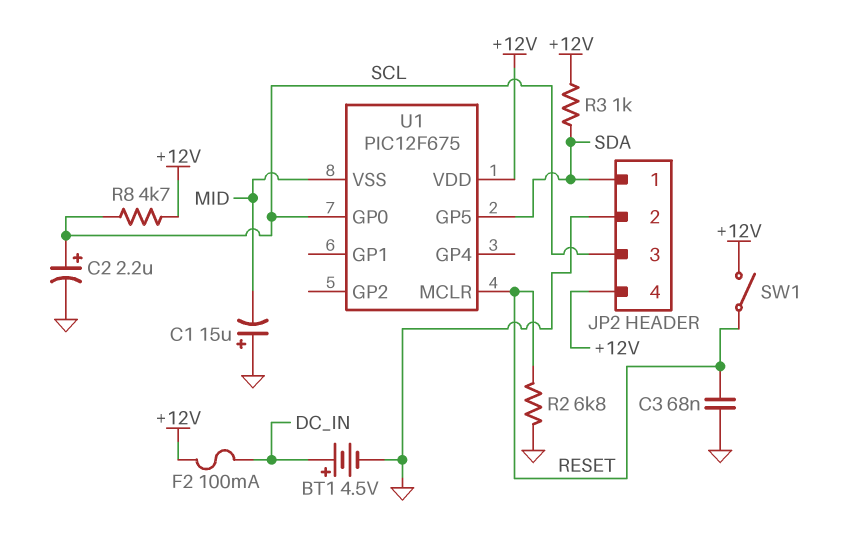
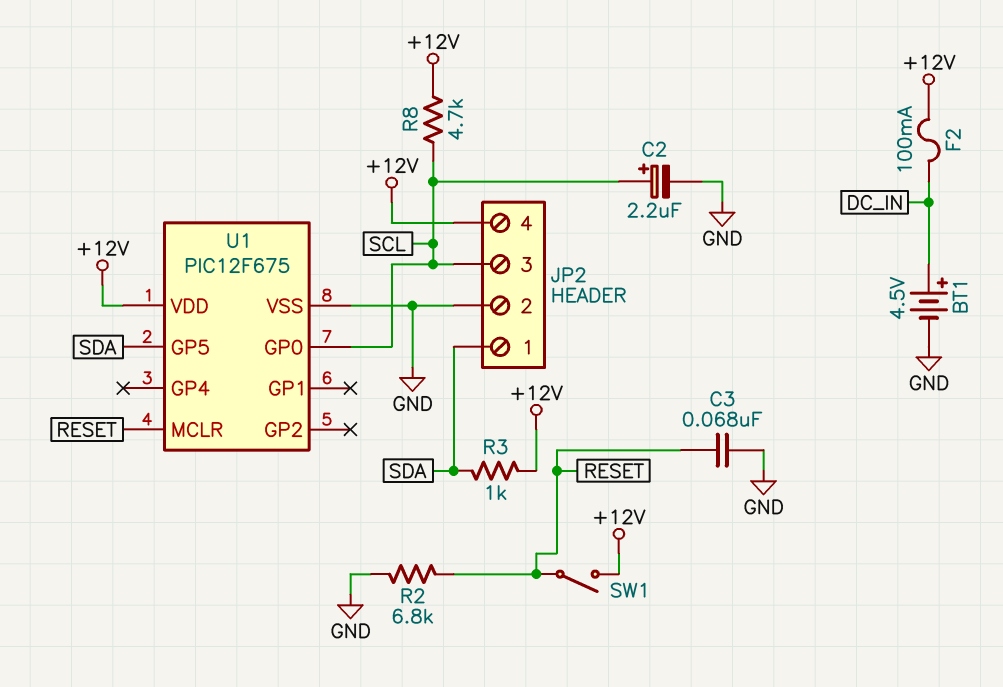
C1: 15uF (plus GND, minus MID) -> none
U1 pin VSS: MID -> GND

